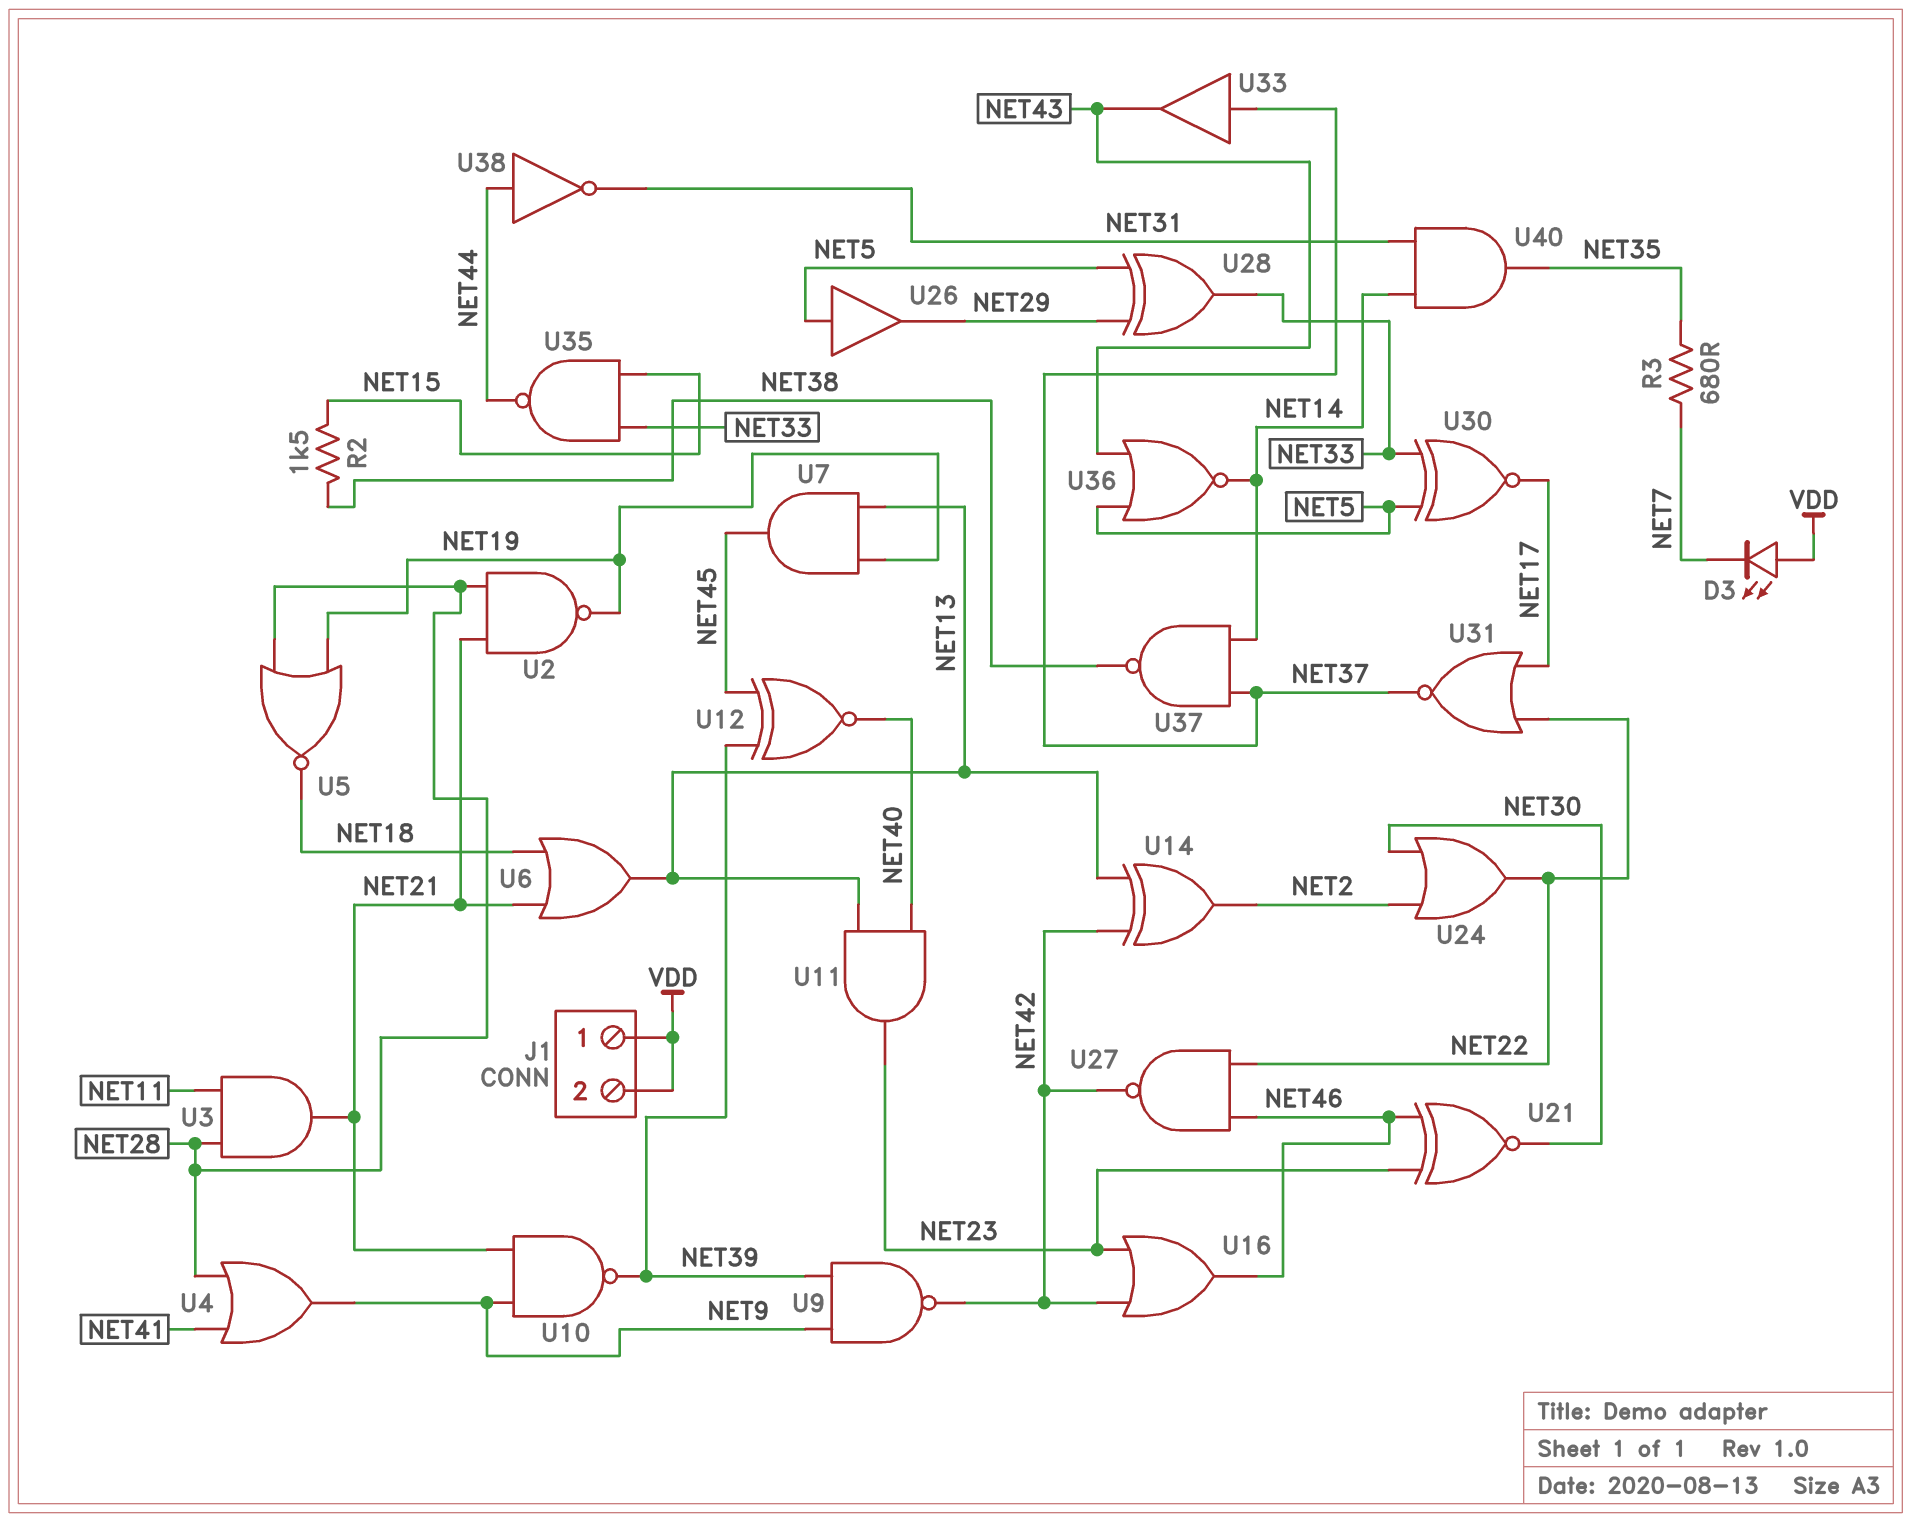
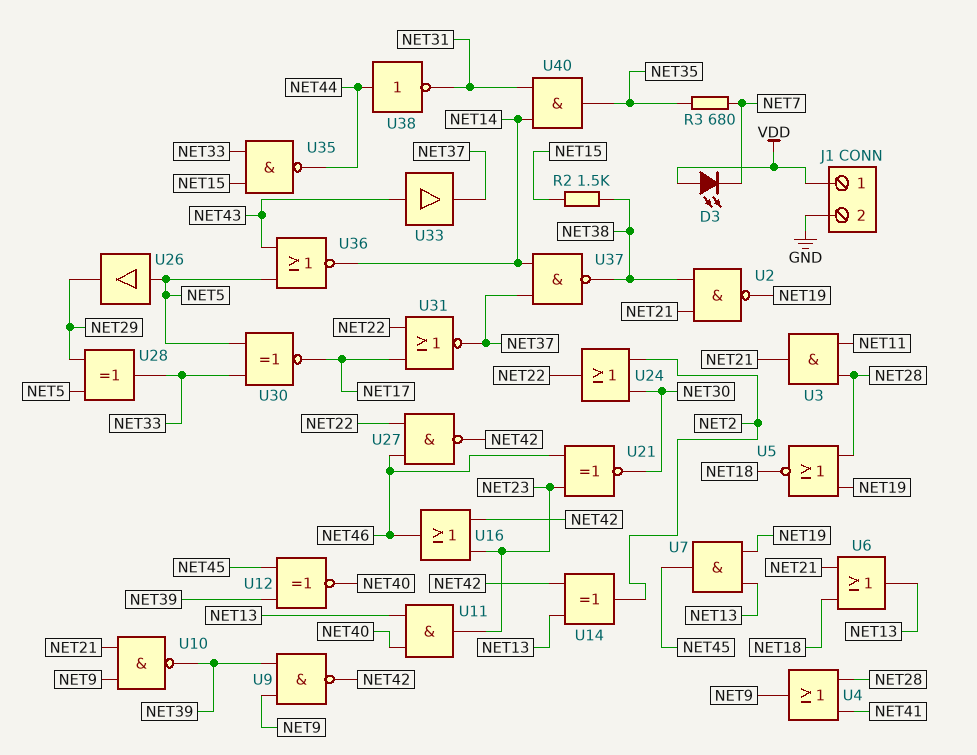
J1 pin 2: VDD -> GND
U2: NAND (in NET21, in NET28, out NET19) -> NAND (in NET21, in NET38, out NET19)
U33: buffer (in NET37, out NET43) -> buffer (in NET43, out NET37)

